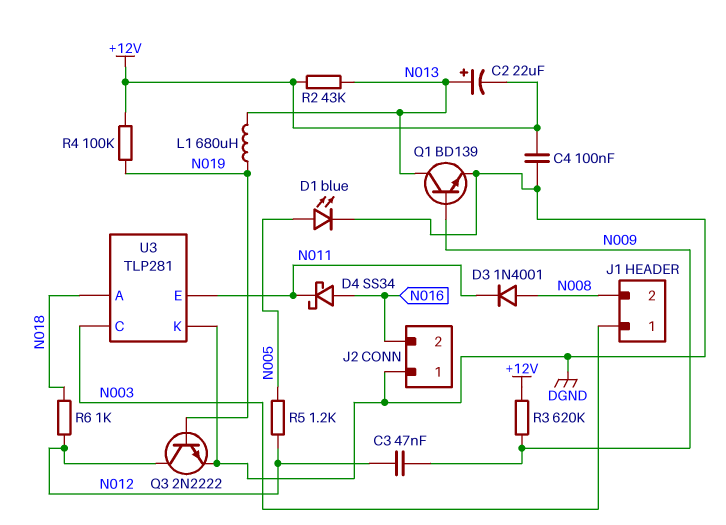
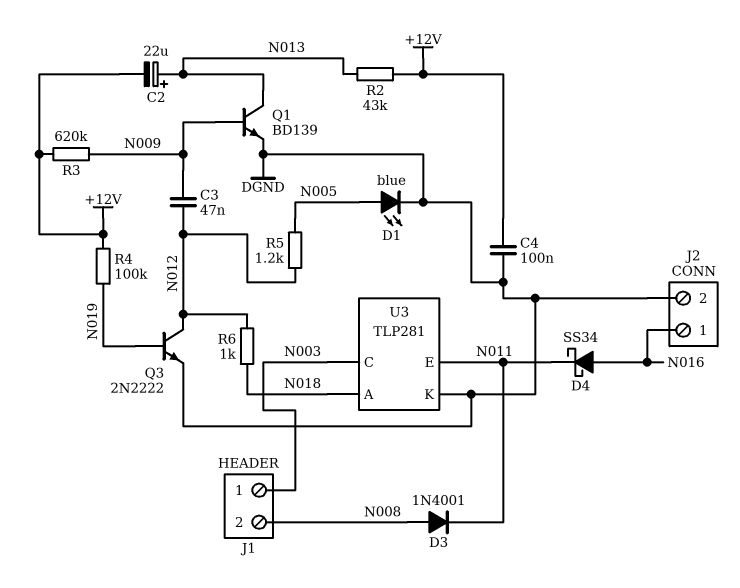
J2 pin 1: DGND -> N016
J2 pin 2: N016 -> DGND
L1: 680uH (N013, N019) -> none

